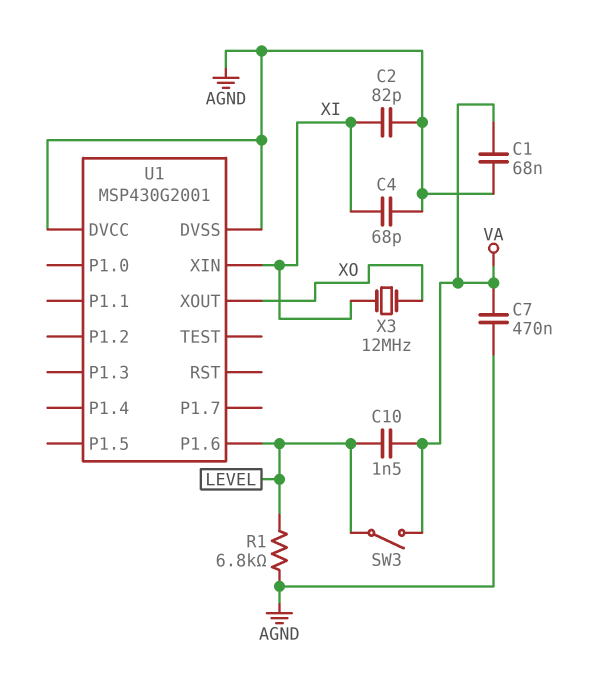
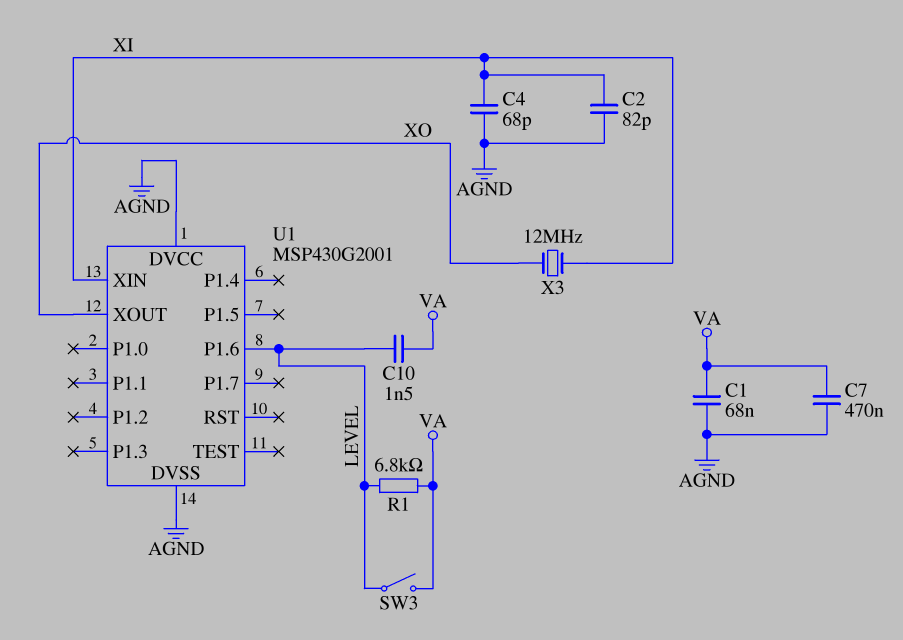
R1: 6.8k (AGND, LEVEL) -> 6.8k (LEVEL, VA)

